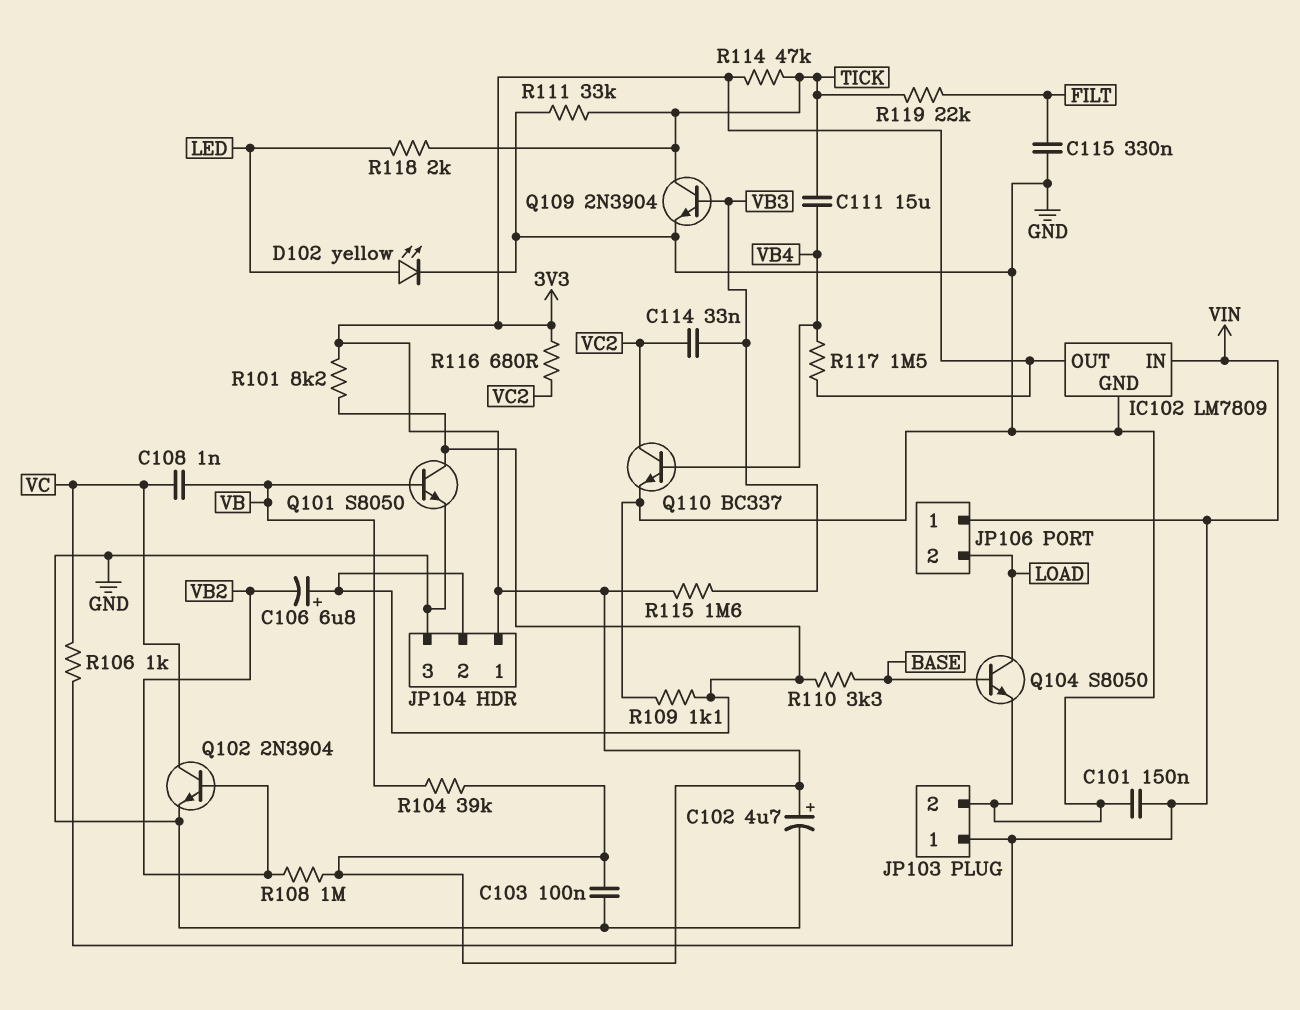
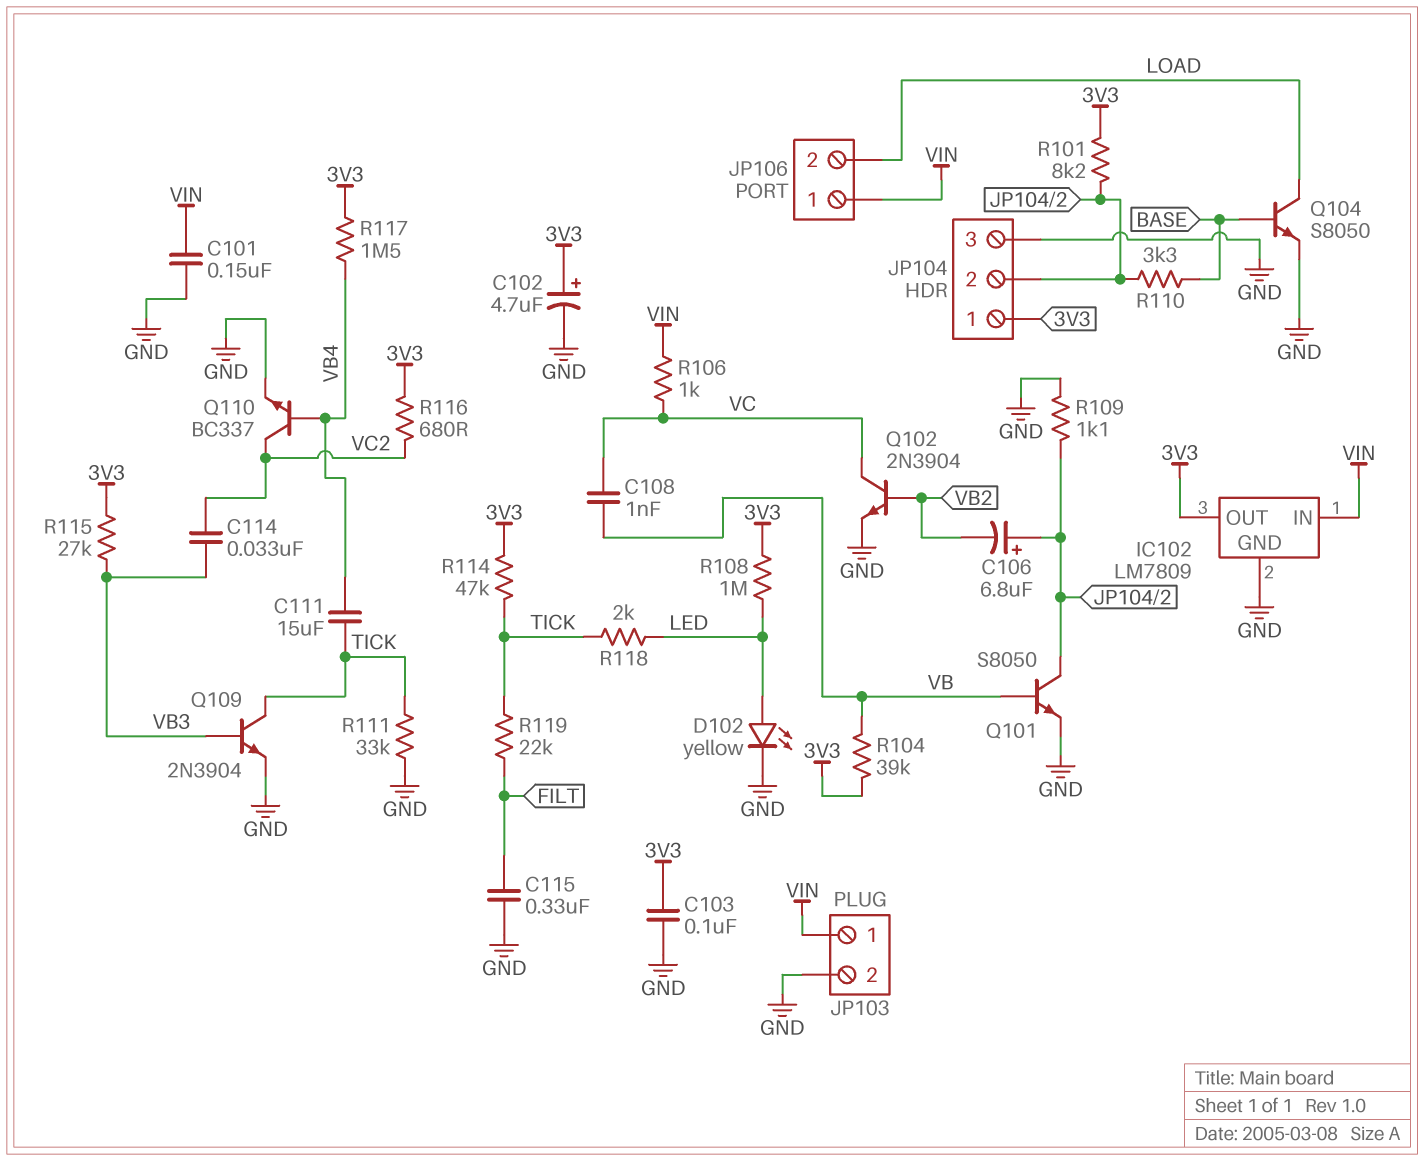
R108: 1M (3V3, VB2) -> 1M (3V3, LED)
R115: 1.6M (3V3, VB3) -> 27k (3V3, VB3)

